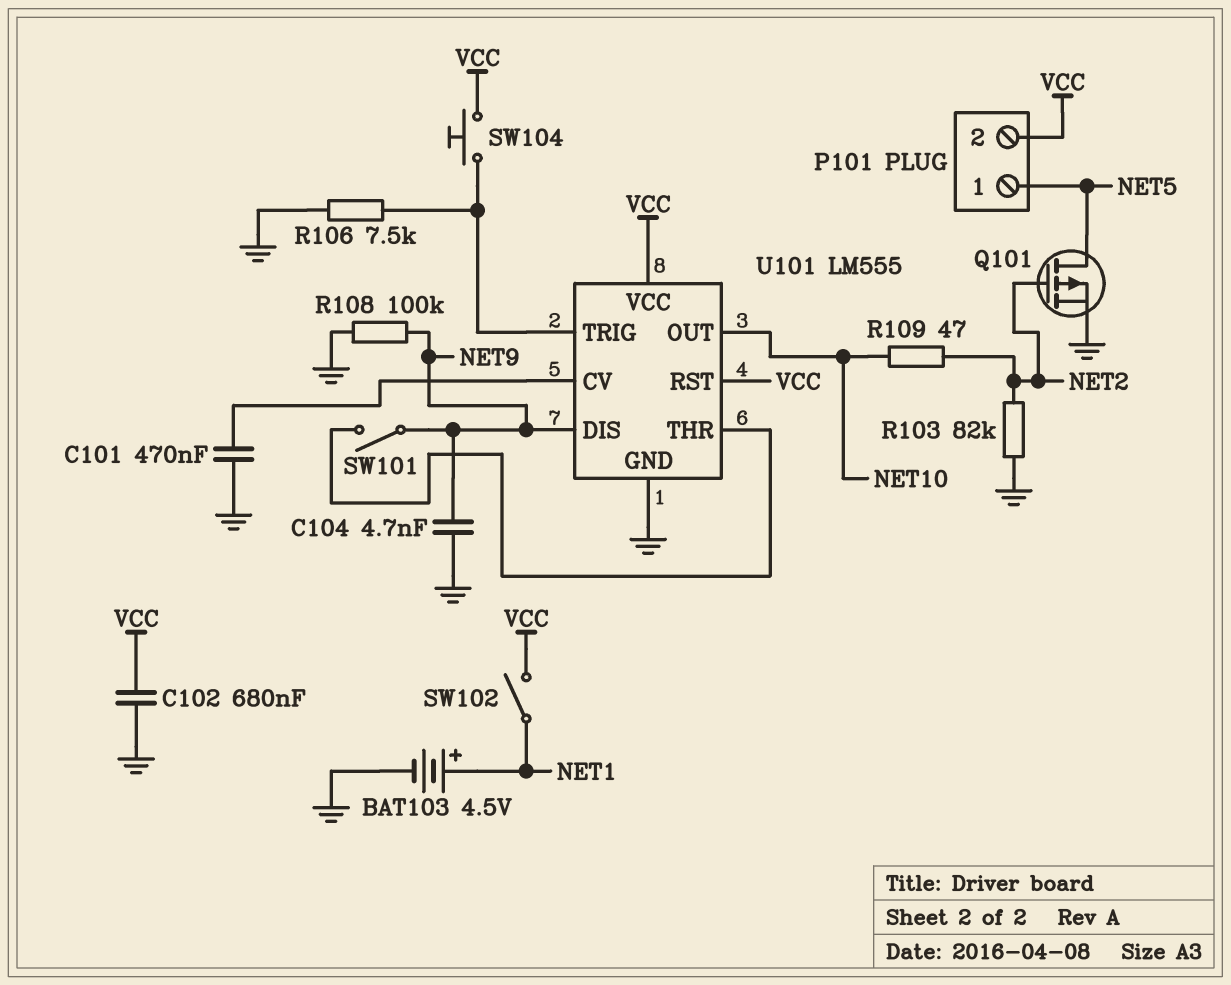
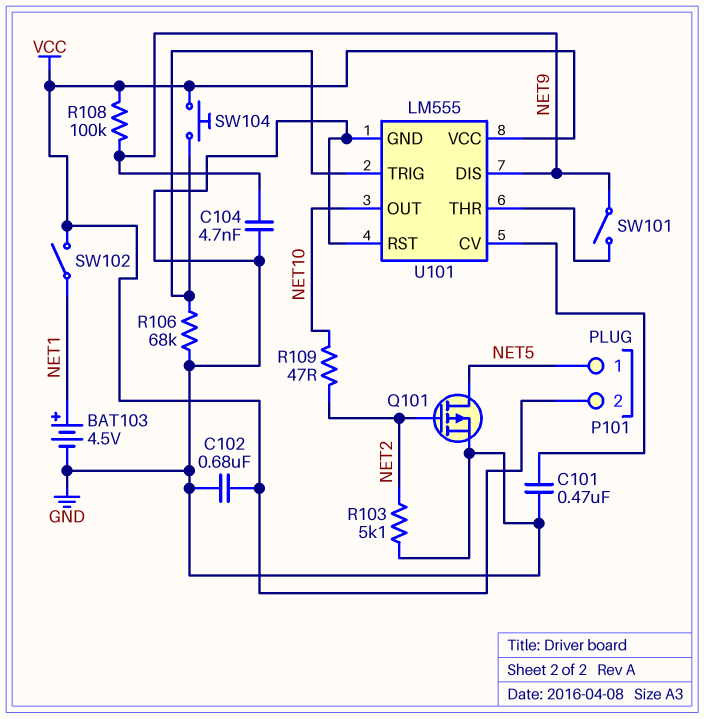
R103: 82k (GND, NET2) -> 5.1k (GND, NET2)
R106: 7.5k (GND, U101/TRIG) -> 68k (GND, U101/TRIG)
R108: 100k (GND, NET9) -> 100k (NET9, VCC)
U101 pin RST: VCC -> GND

